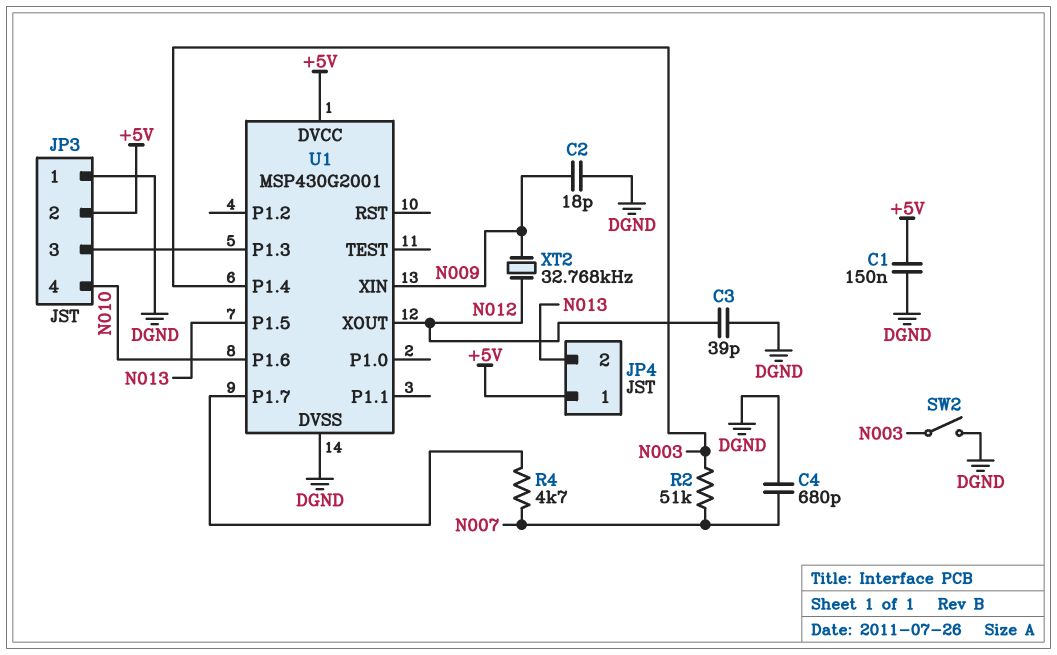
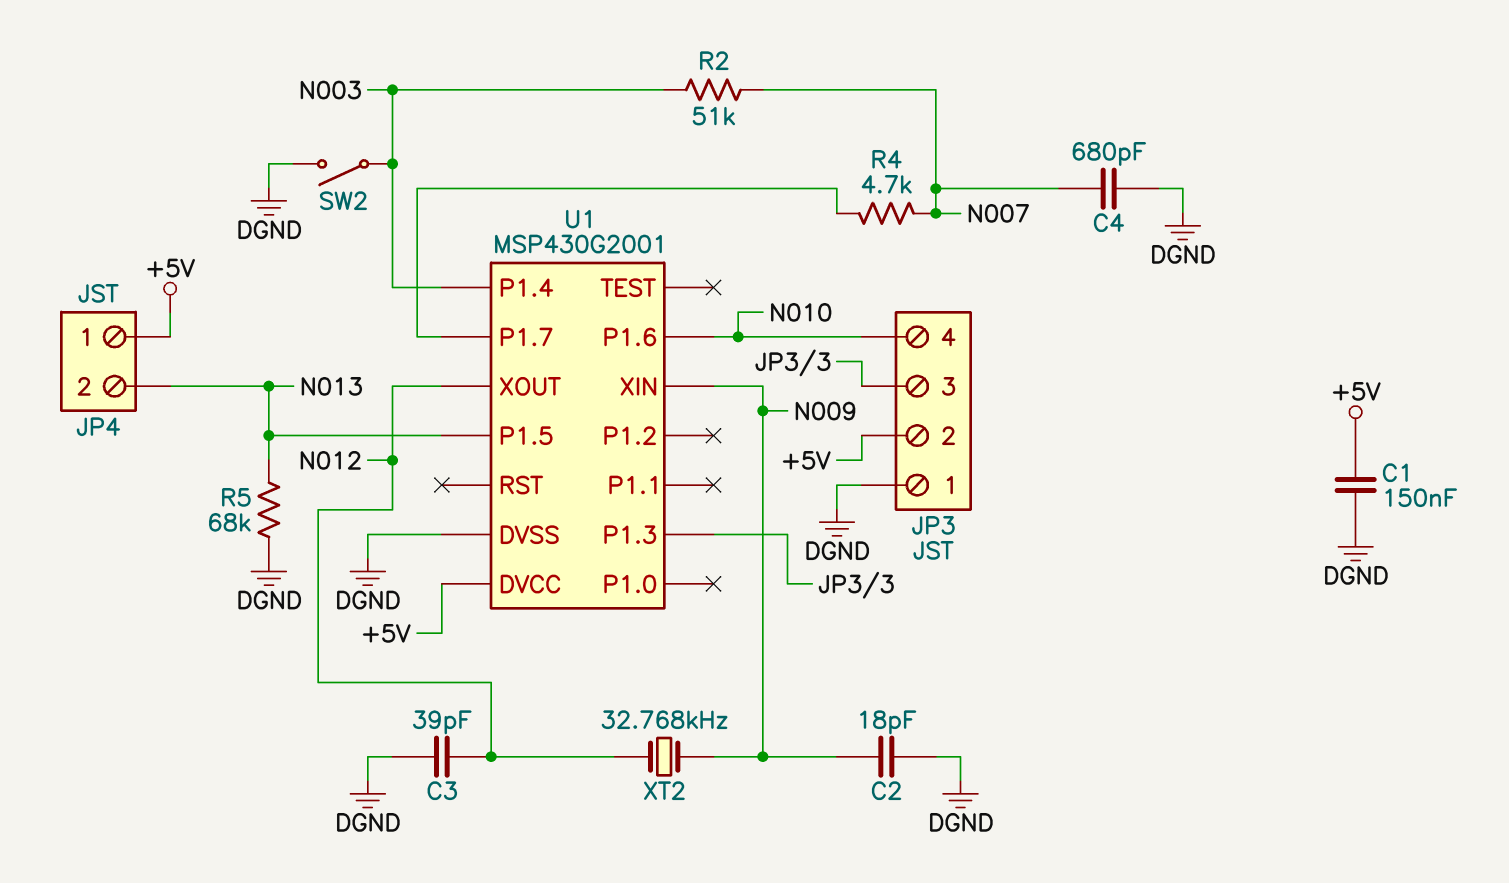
R5: none -> 68k (DGND, N013)

